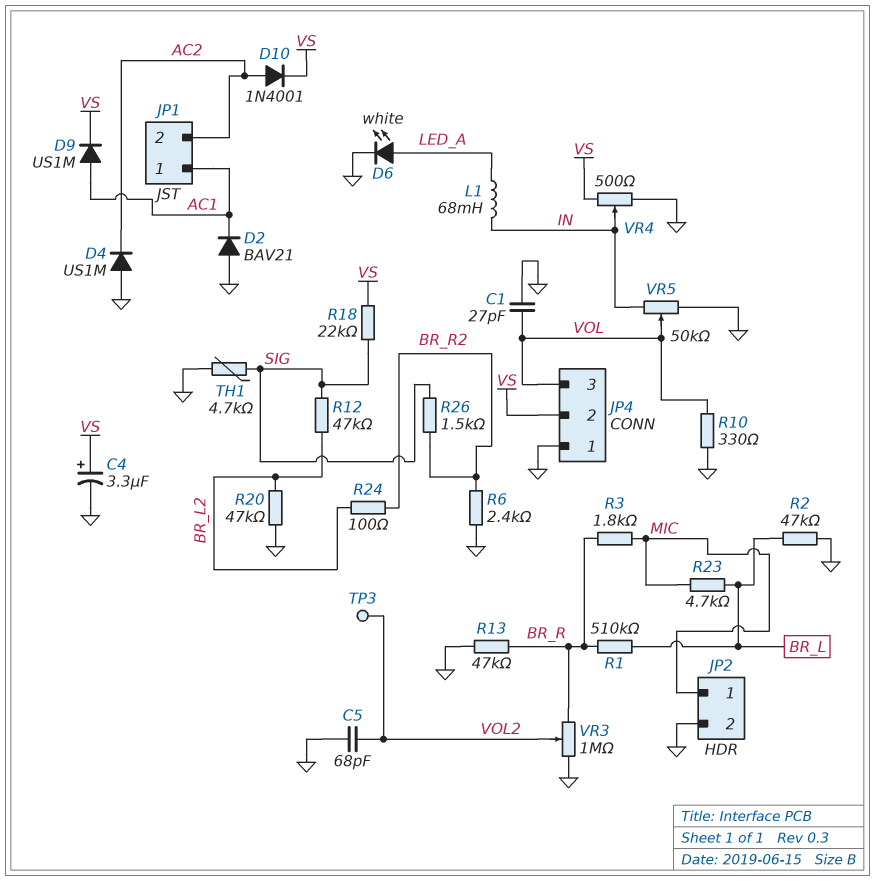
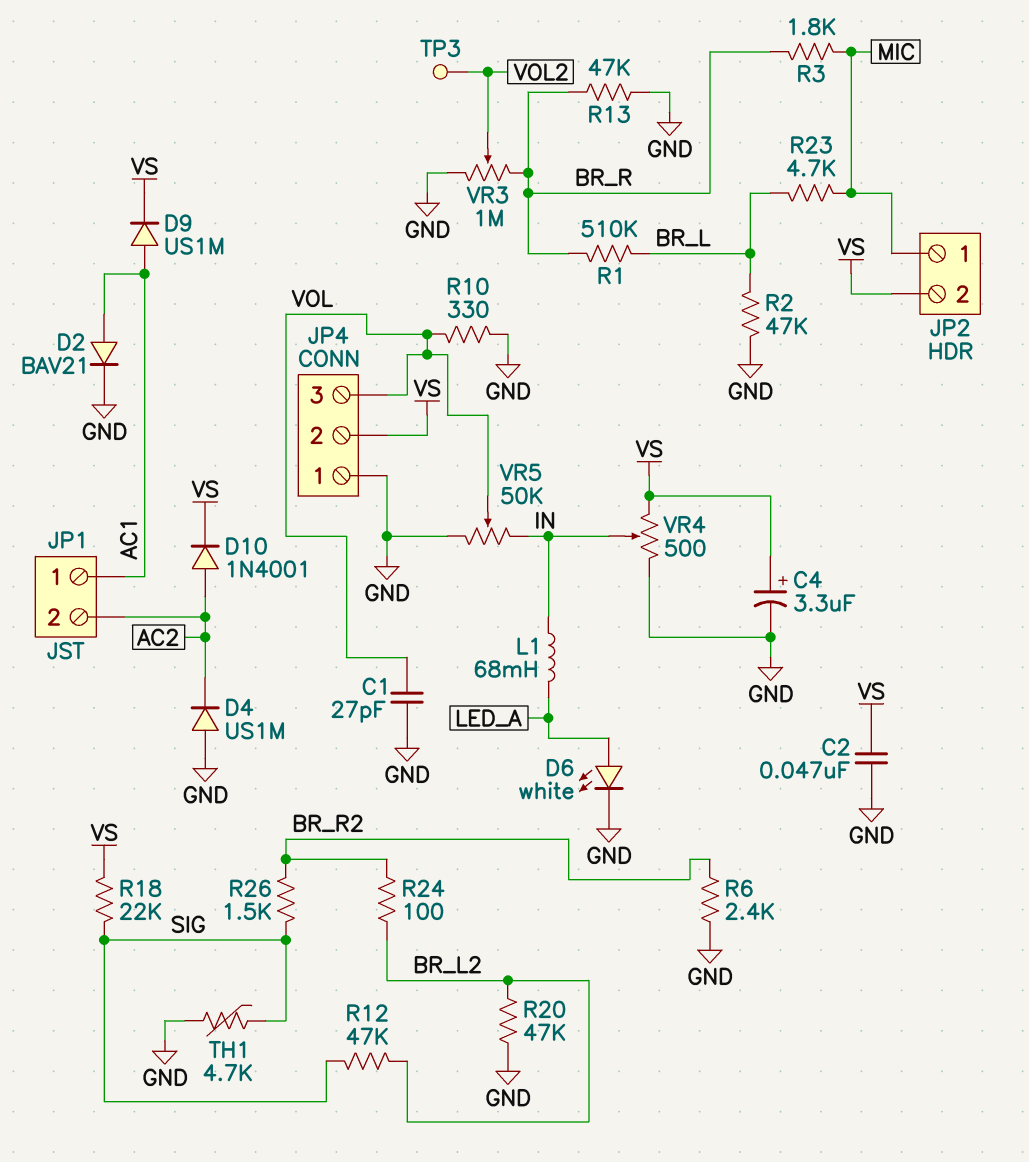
C2: none -> 47nF (GND, VS)
C5: 68pF (GND, VOL2) -> none
D2: diode BAV21 (A GND, K AC1) -> diode BAV21 (A AC1, K GND)
JP2 pin 2: GND -> VS

